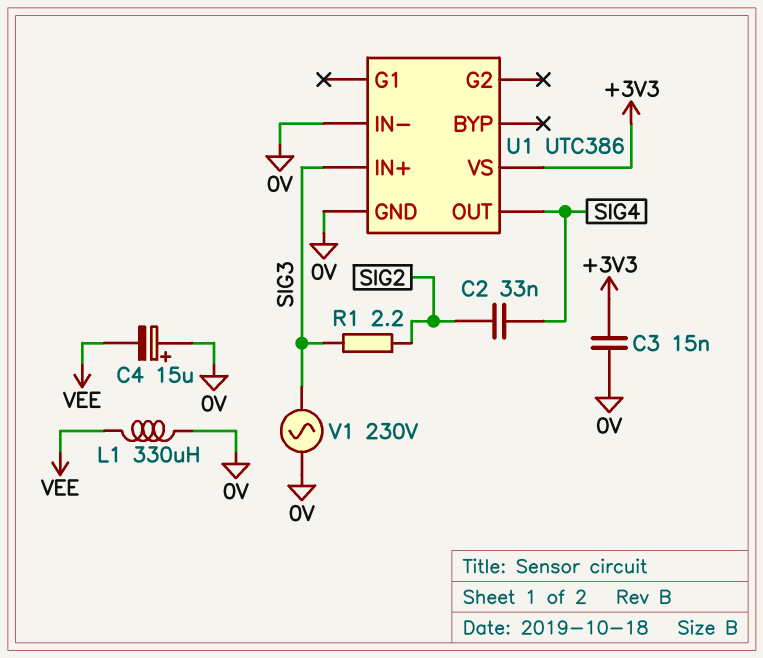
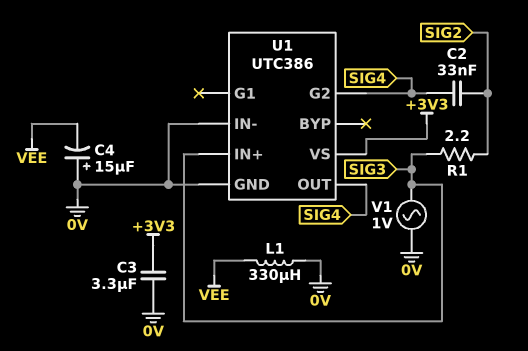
C3: 15nF (+3V3, 0V) -> 3.3uF (+3V3, 0V)
U1 pin G2: none -> SIG4
V1: AC 230V (0V, SIG3) -> AC 1V (0V, SIG3)

